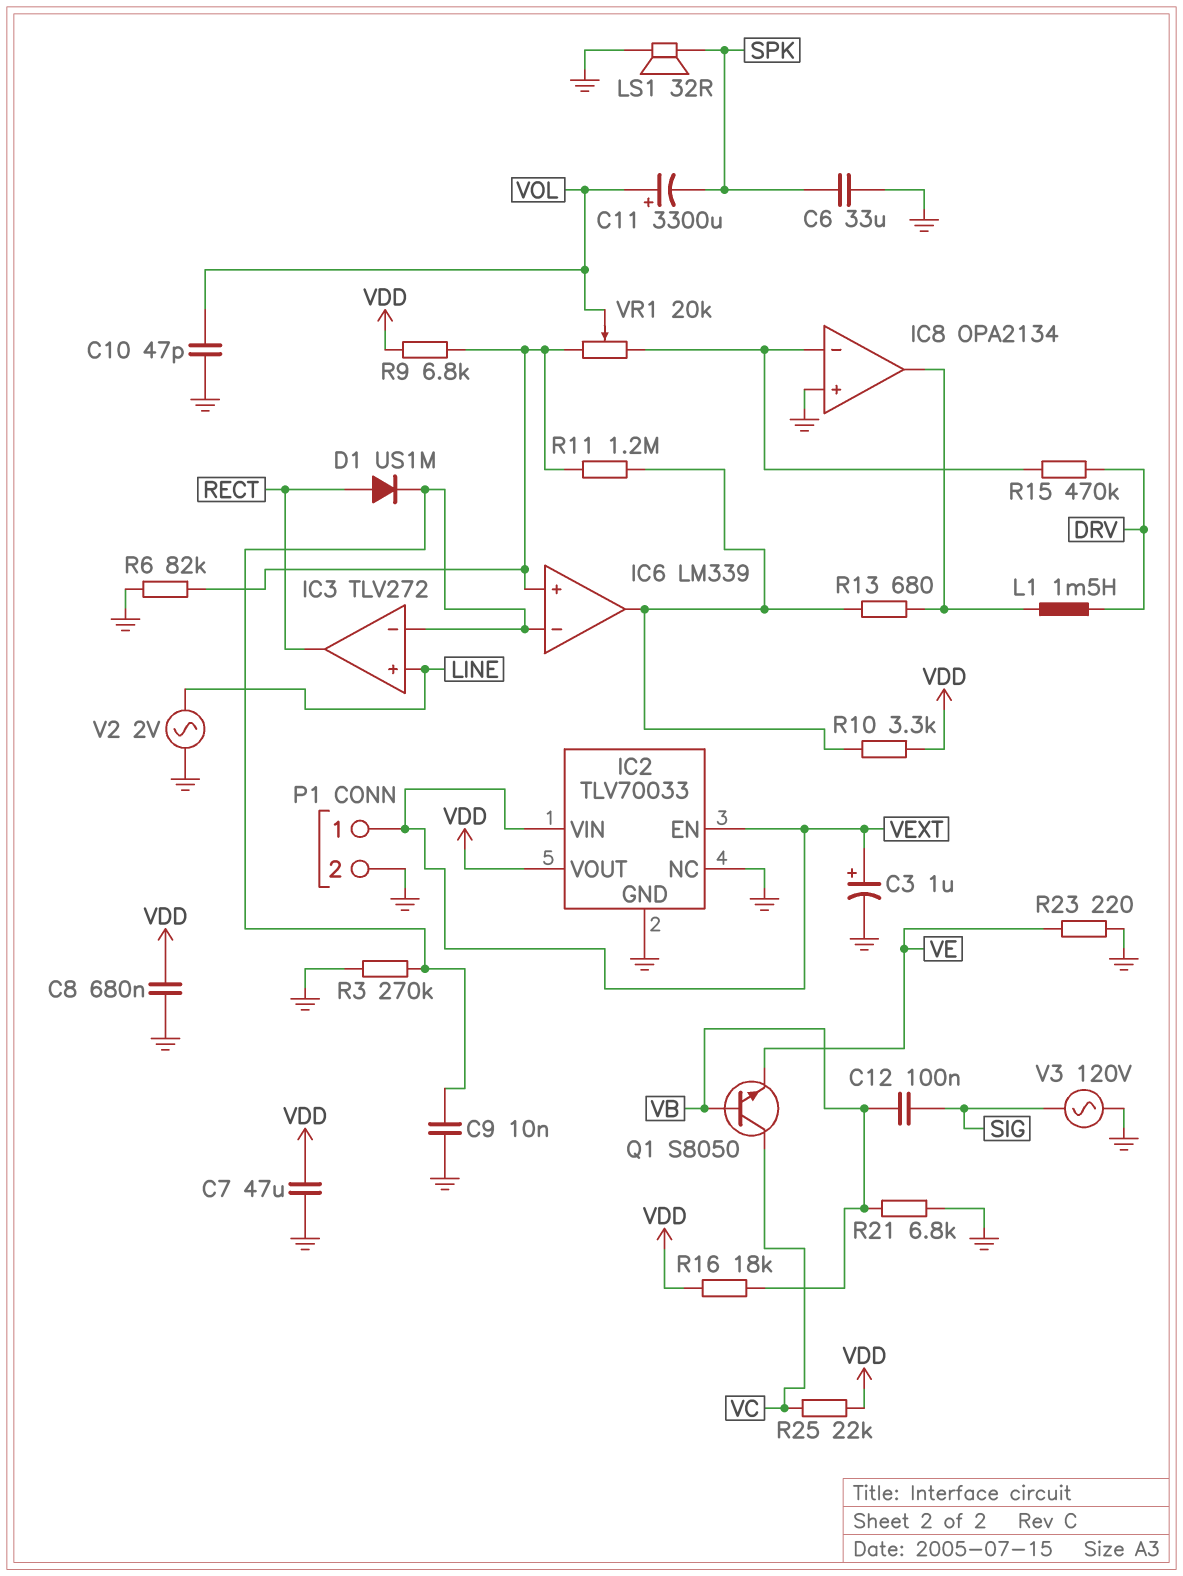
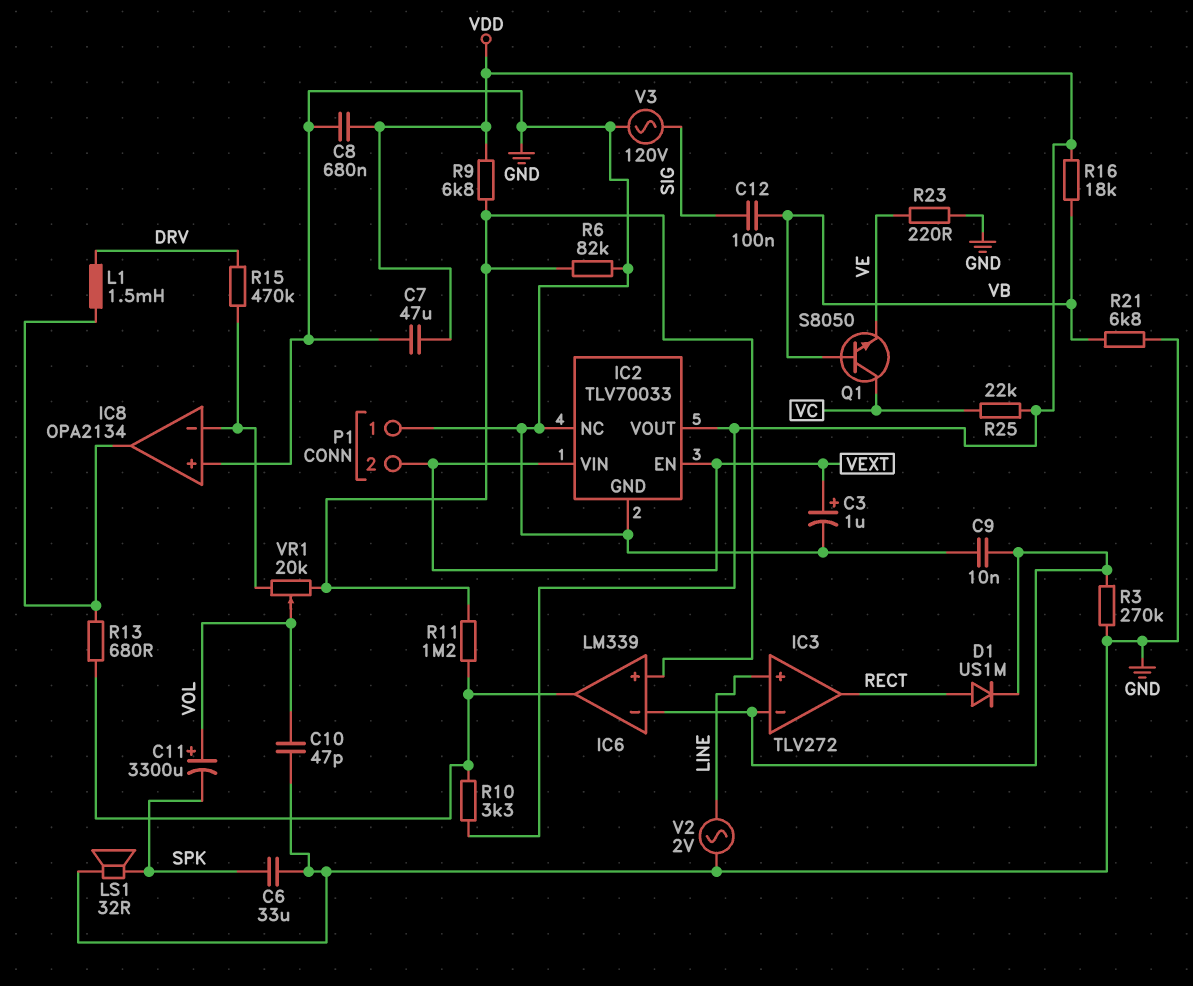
P1 pin 1: VEXT -> GND
P1 pin 2: GND -> VEXT

